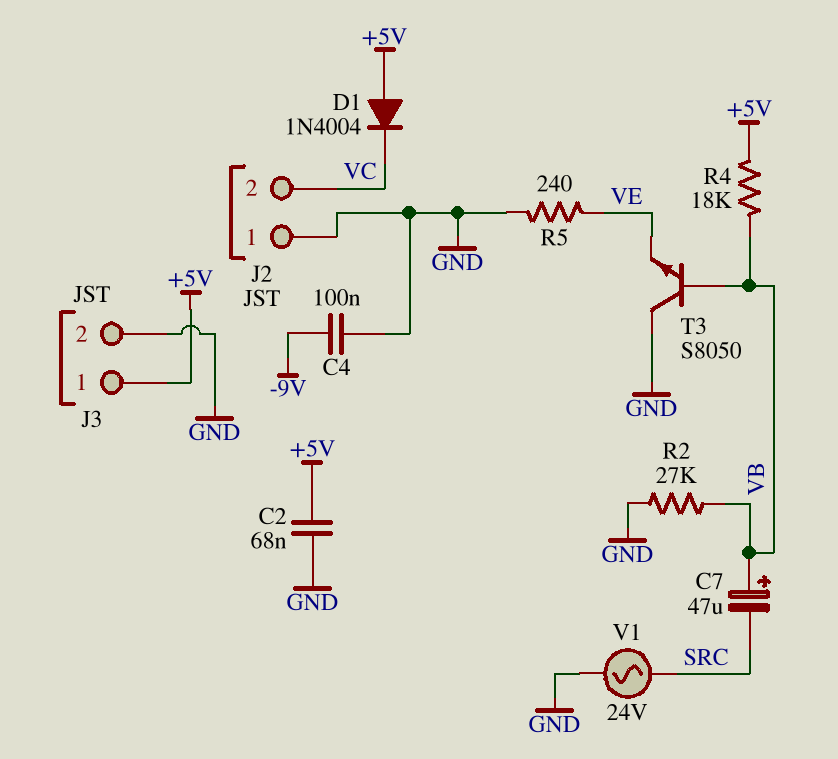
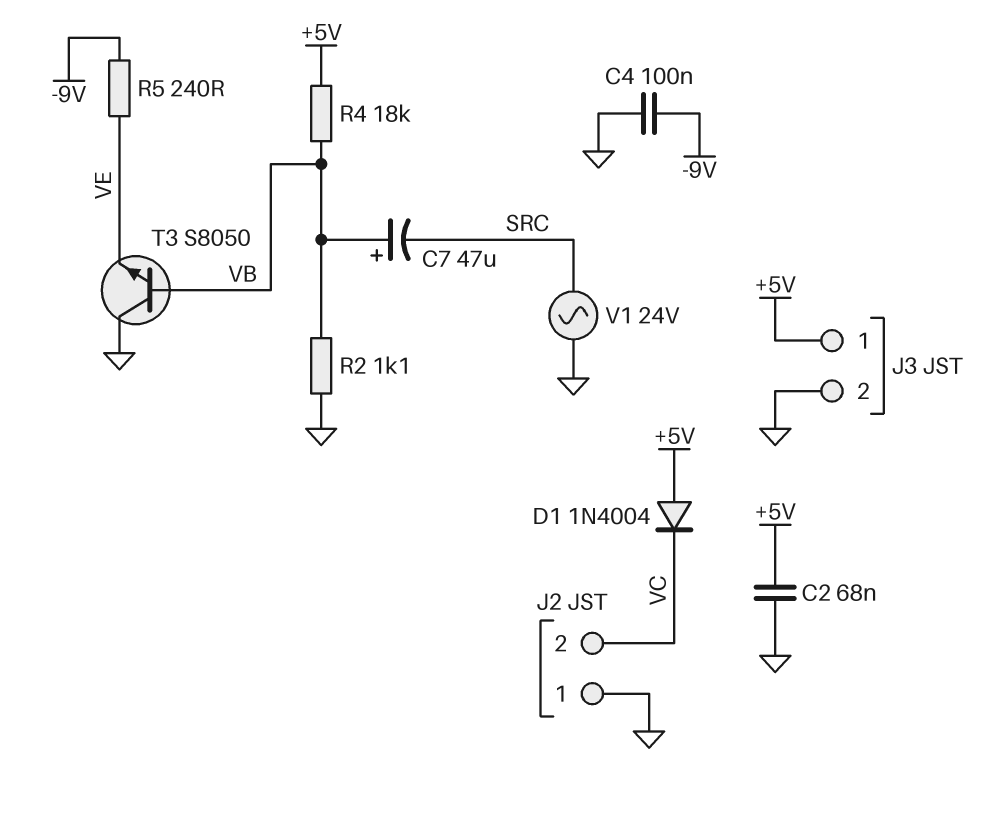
R2: 27k (GND, VB) -> 1.1k (GND, VB)
R5: 240 (GND, VE) -> 240 (-9V, VE)

